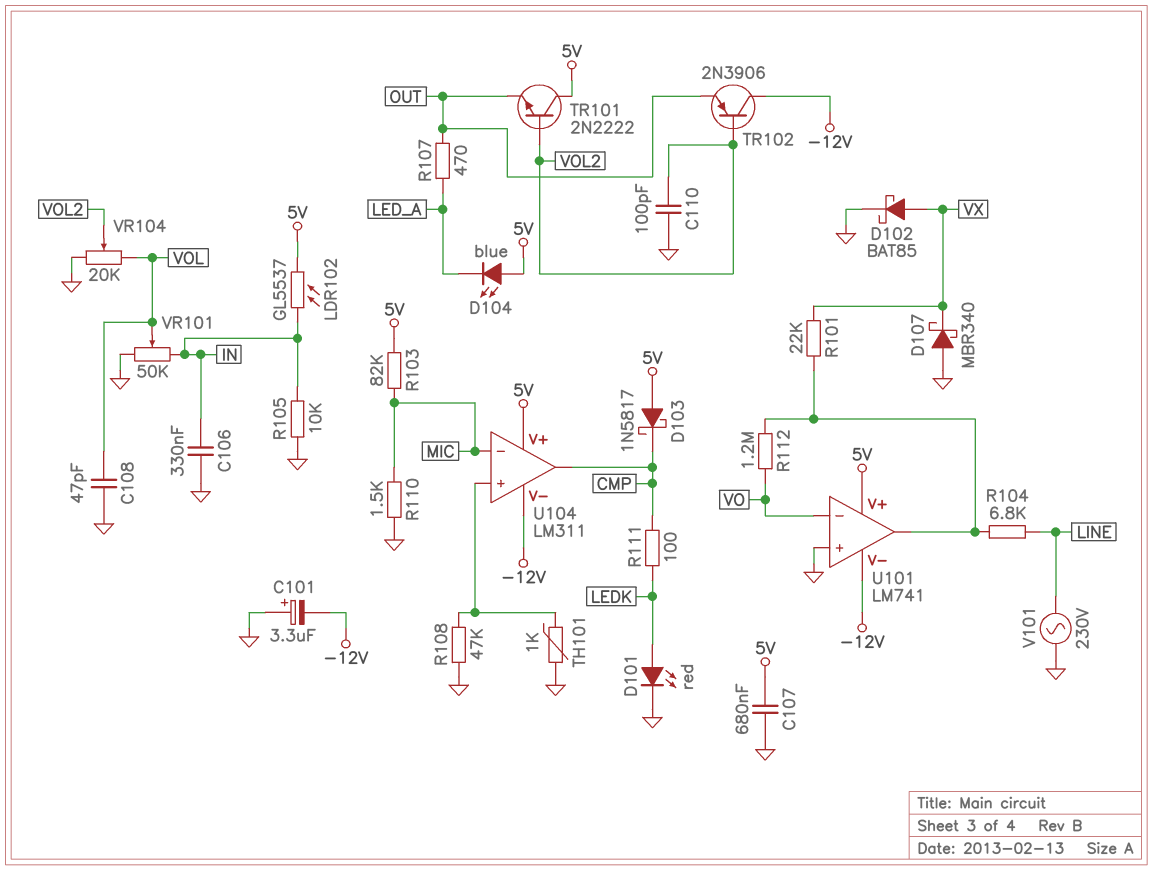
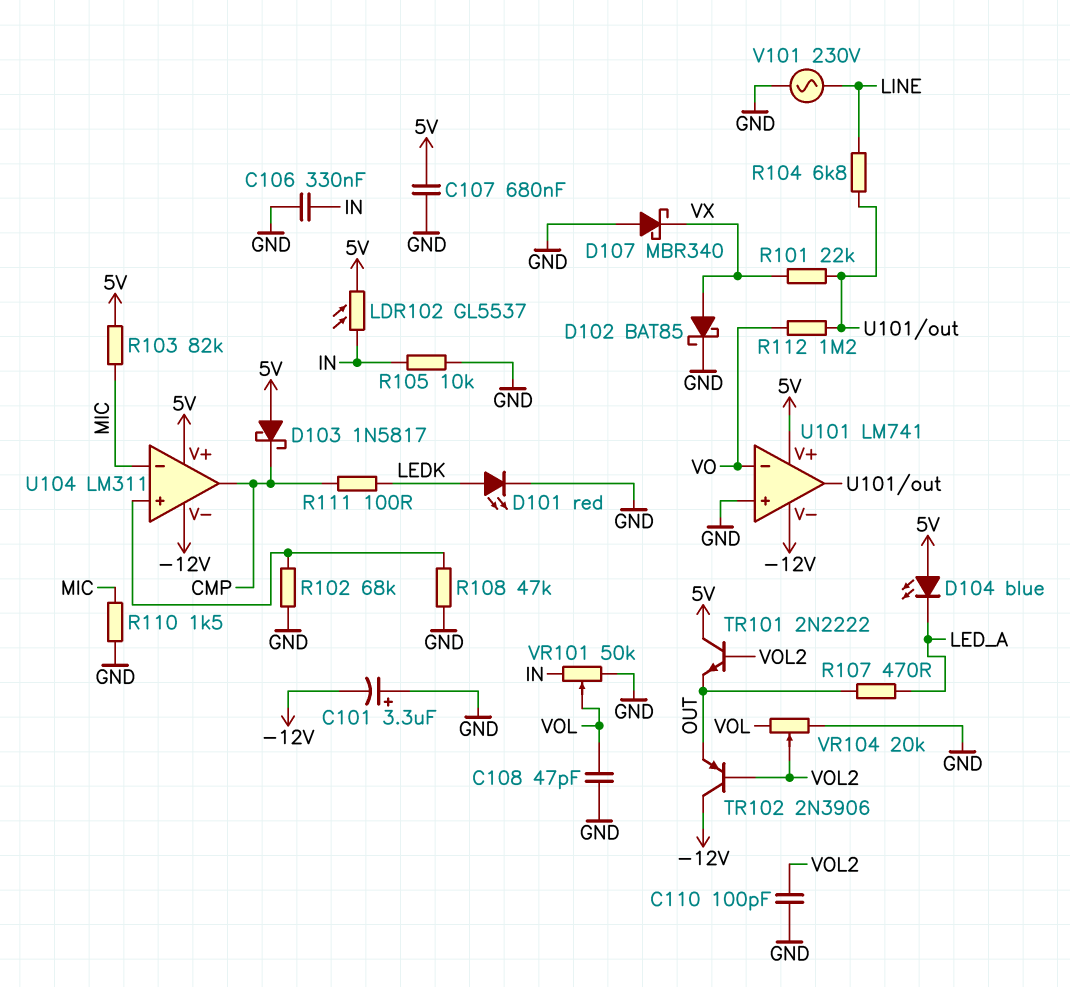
R102: none -> 68k (GND, U104/in+)
TH101: 1k (GND, U104/in+) -> none

